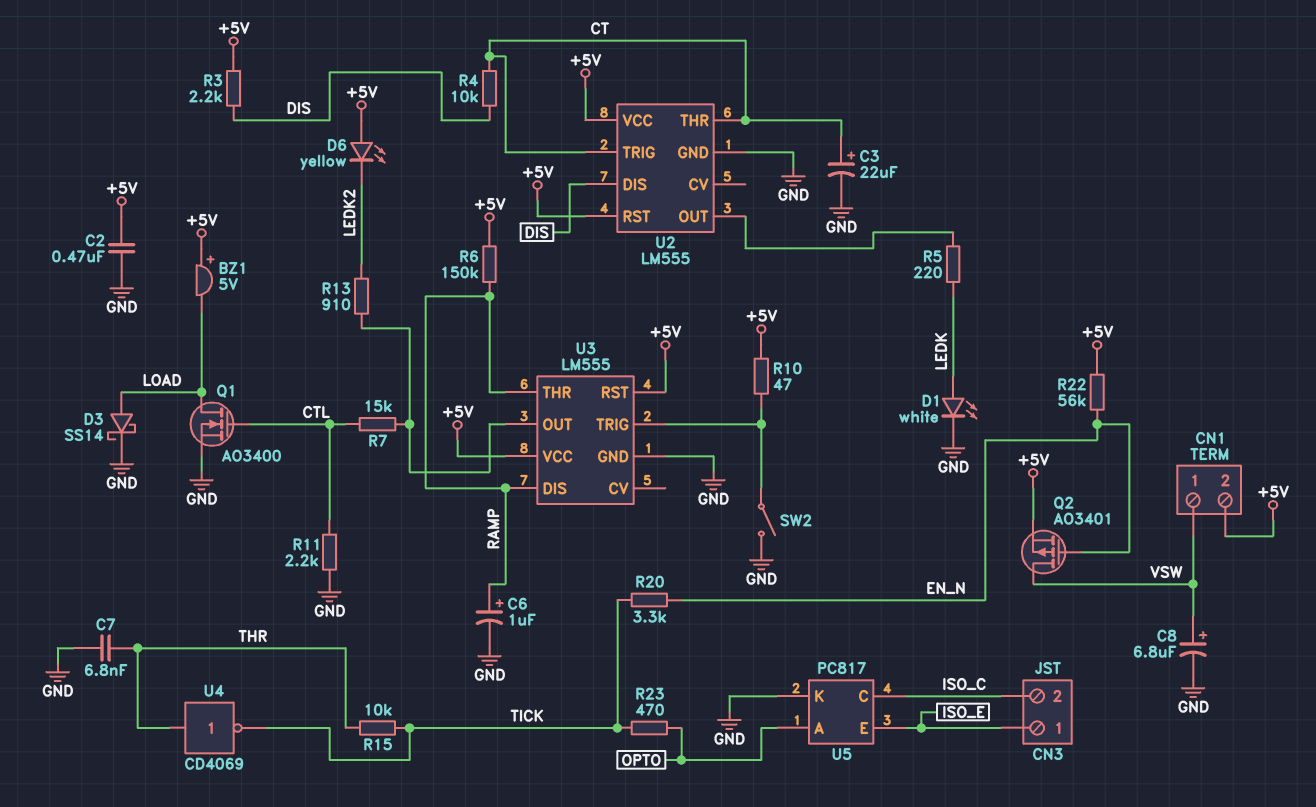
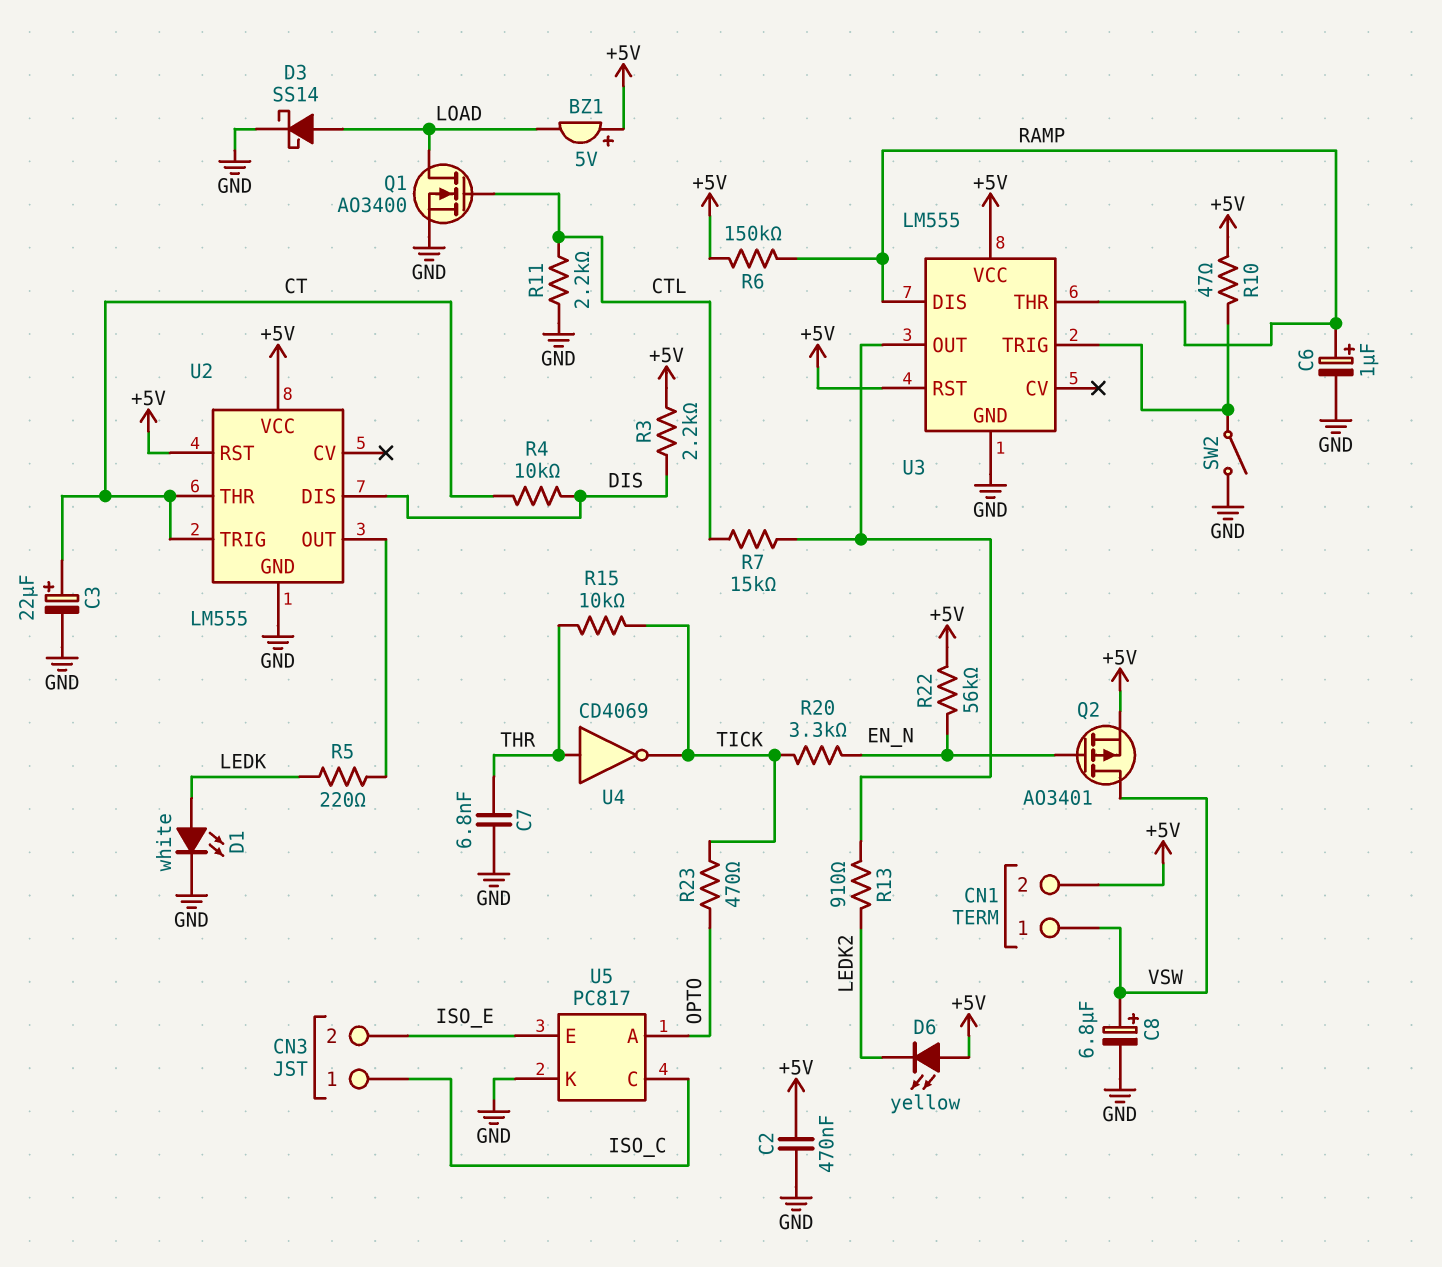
CN3 pin 1: ISO_E -> ISO_C
CN3 pin 2: ISO_C -> ISO_E

